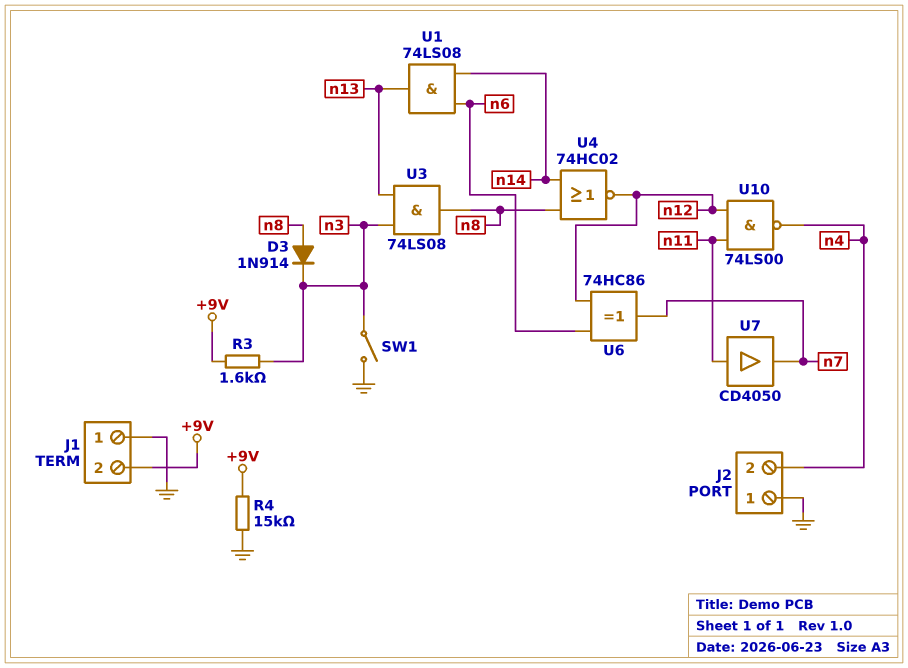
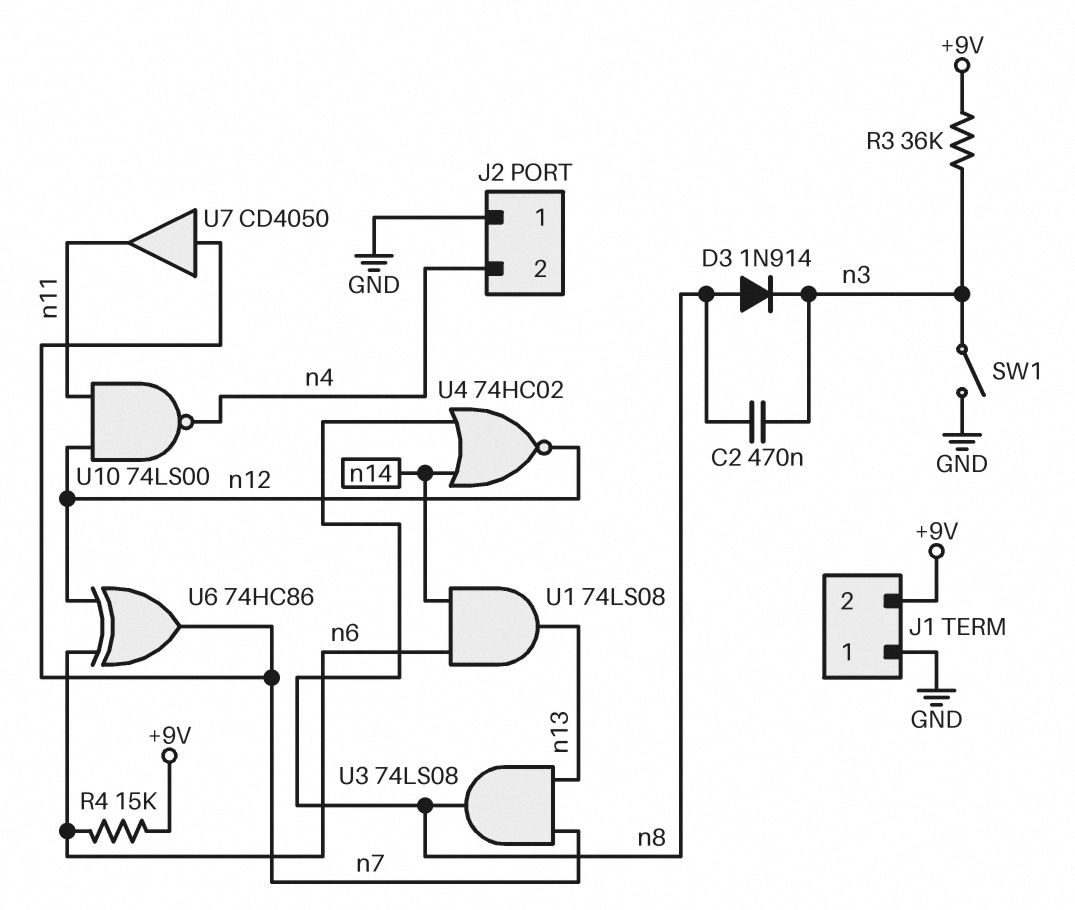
C2: none -> 470nF (n3, n8)
R3: 1.6k (+9V, n3) -> 36k (+9V, n3)
R4: 15k (+9V, GND) -> 15k (+9V, n6)
U3: AND 74LS08 (in n3, in n13, out n8) -> AND 74LS08 (in n7, in n13, out n8)
U7: buffer CD4050 (in n11, out n7) -> buffer CD4050 (in n7, out n11)

